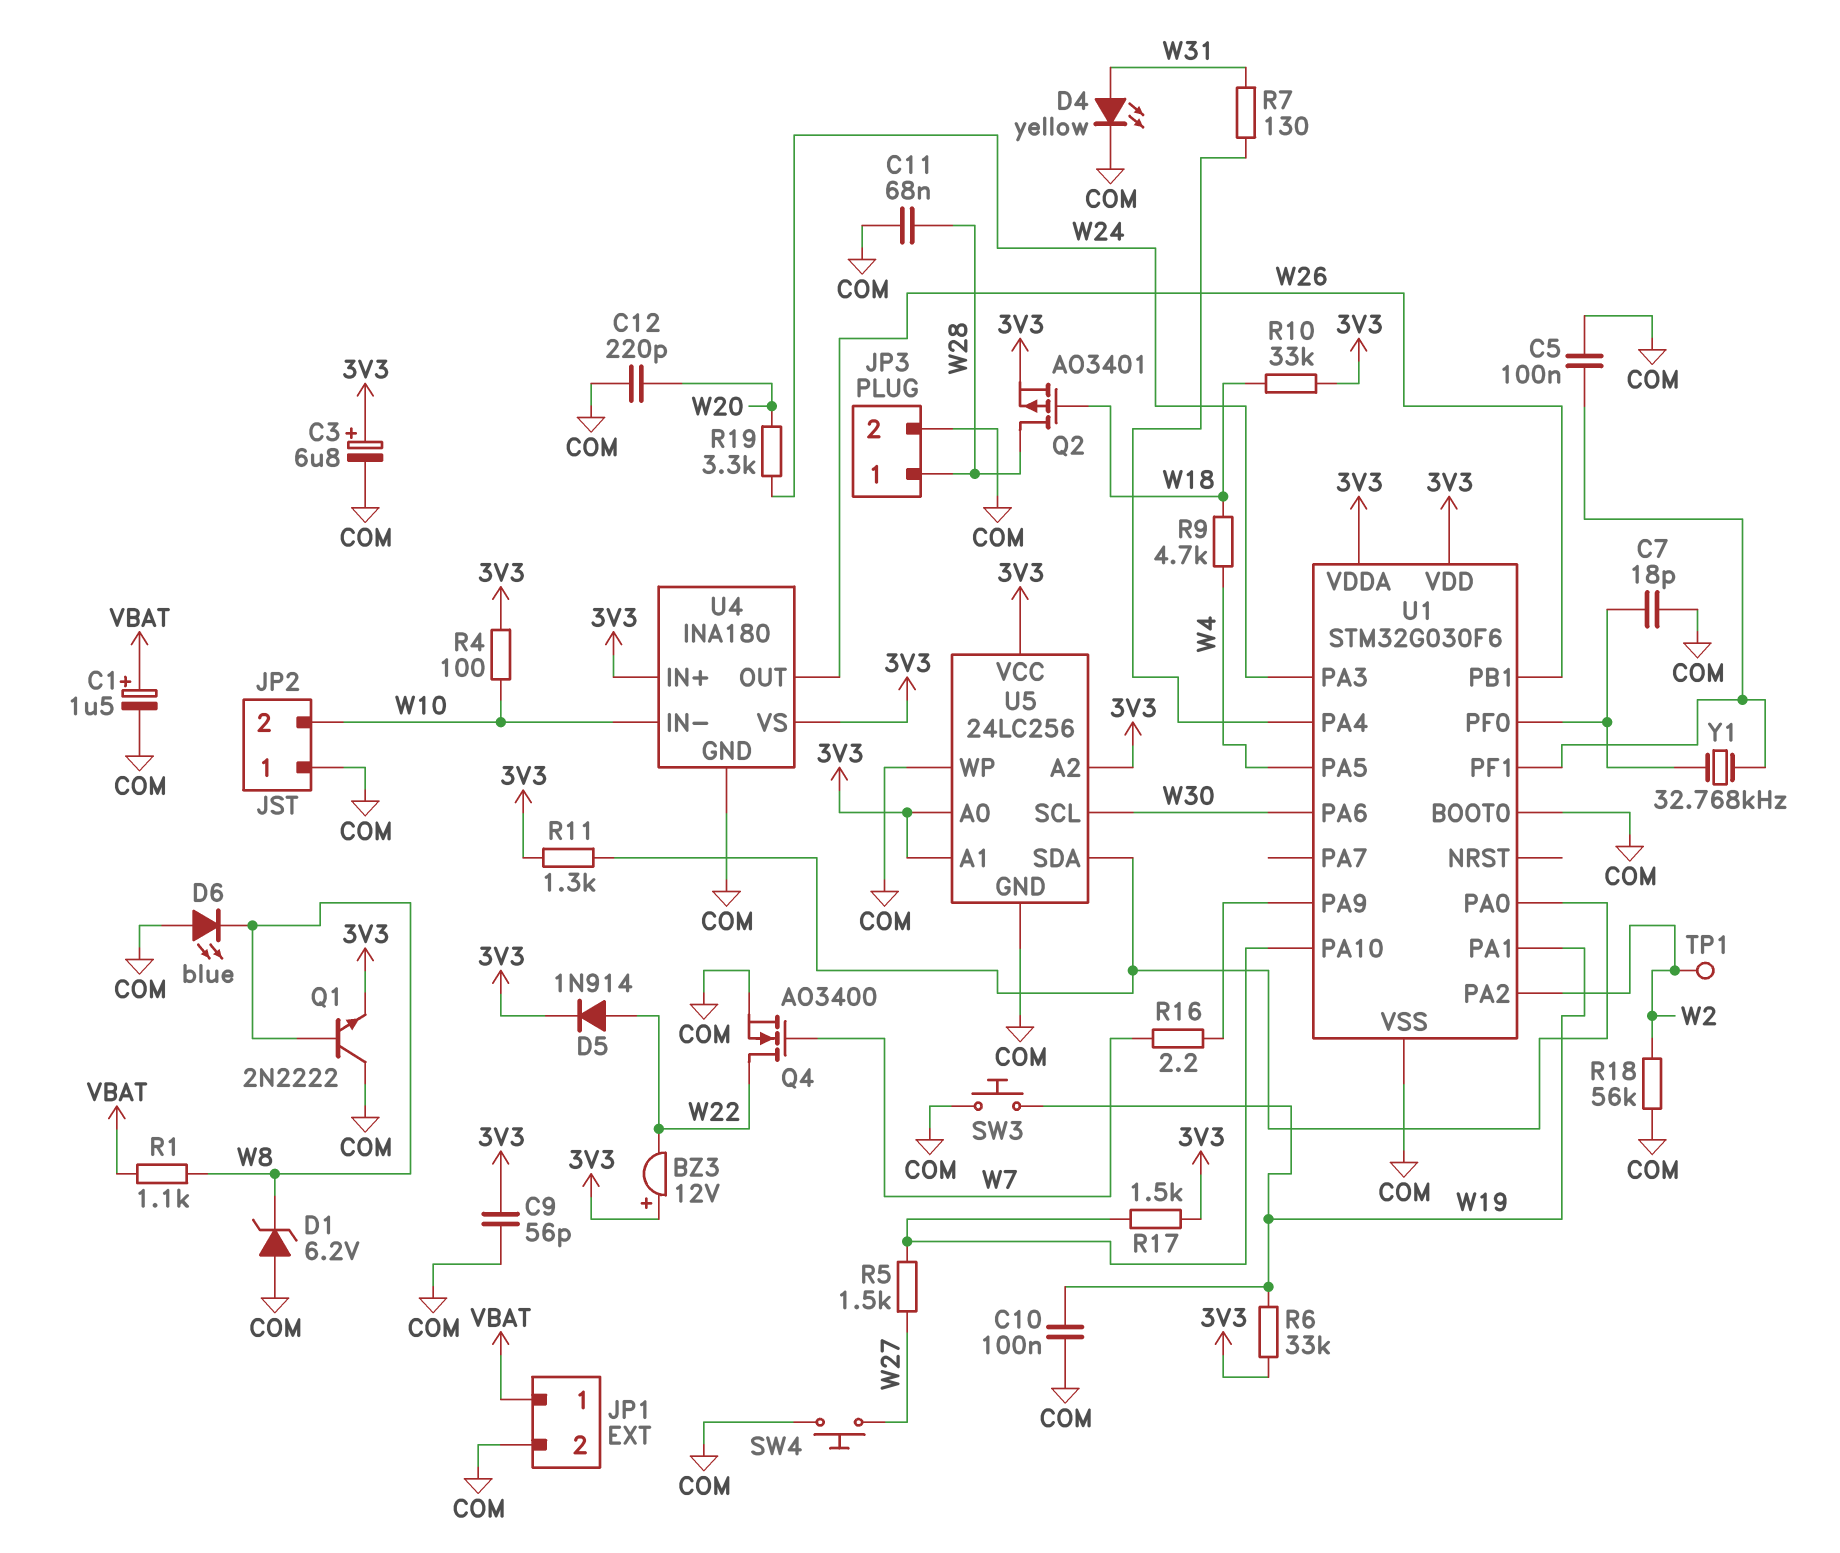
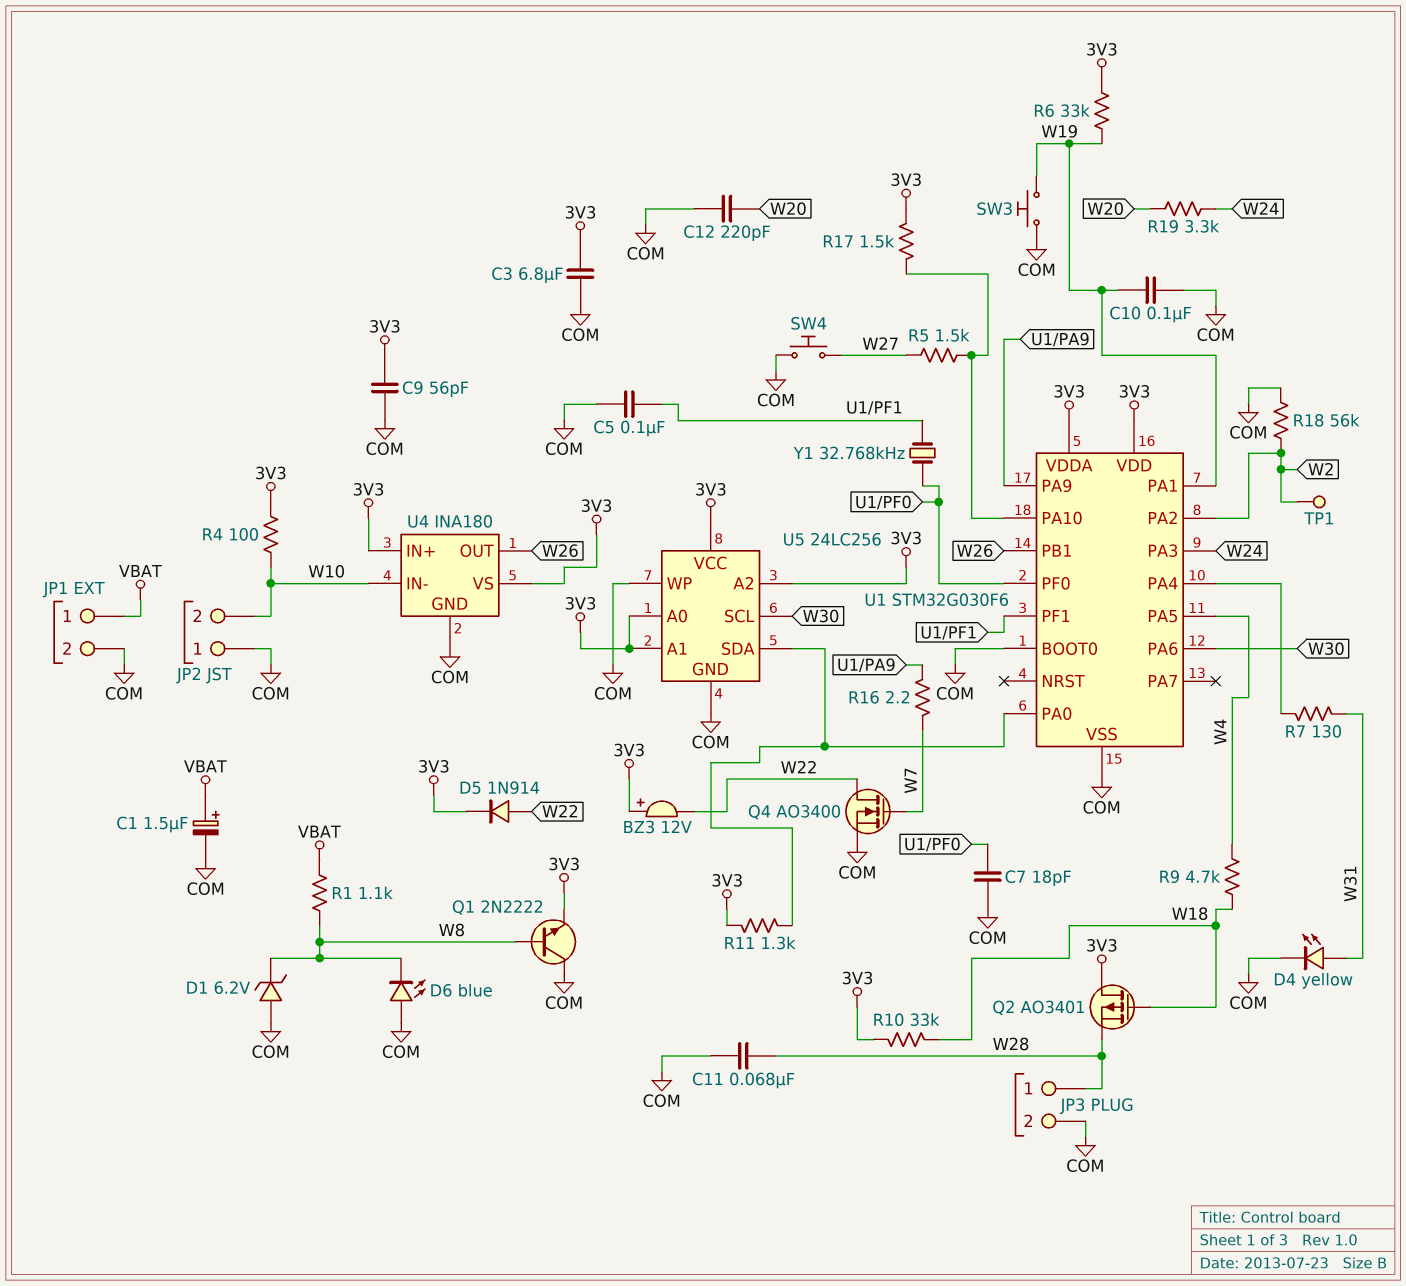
C3: 6.8uF (plus 3V3, minus COM) -> 6.8uF (3V3, COM)
Q2: PMOS AO3401 (G W18, D W28, S 3V3) -> PMOS AO3401 (G W18, D 3V3, S W28)

